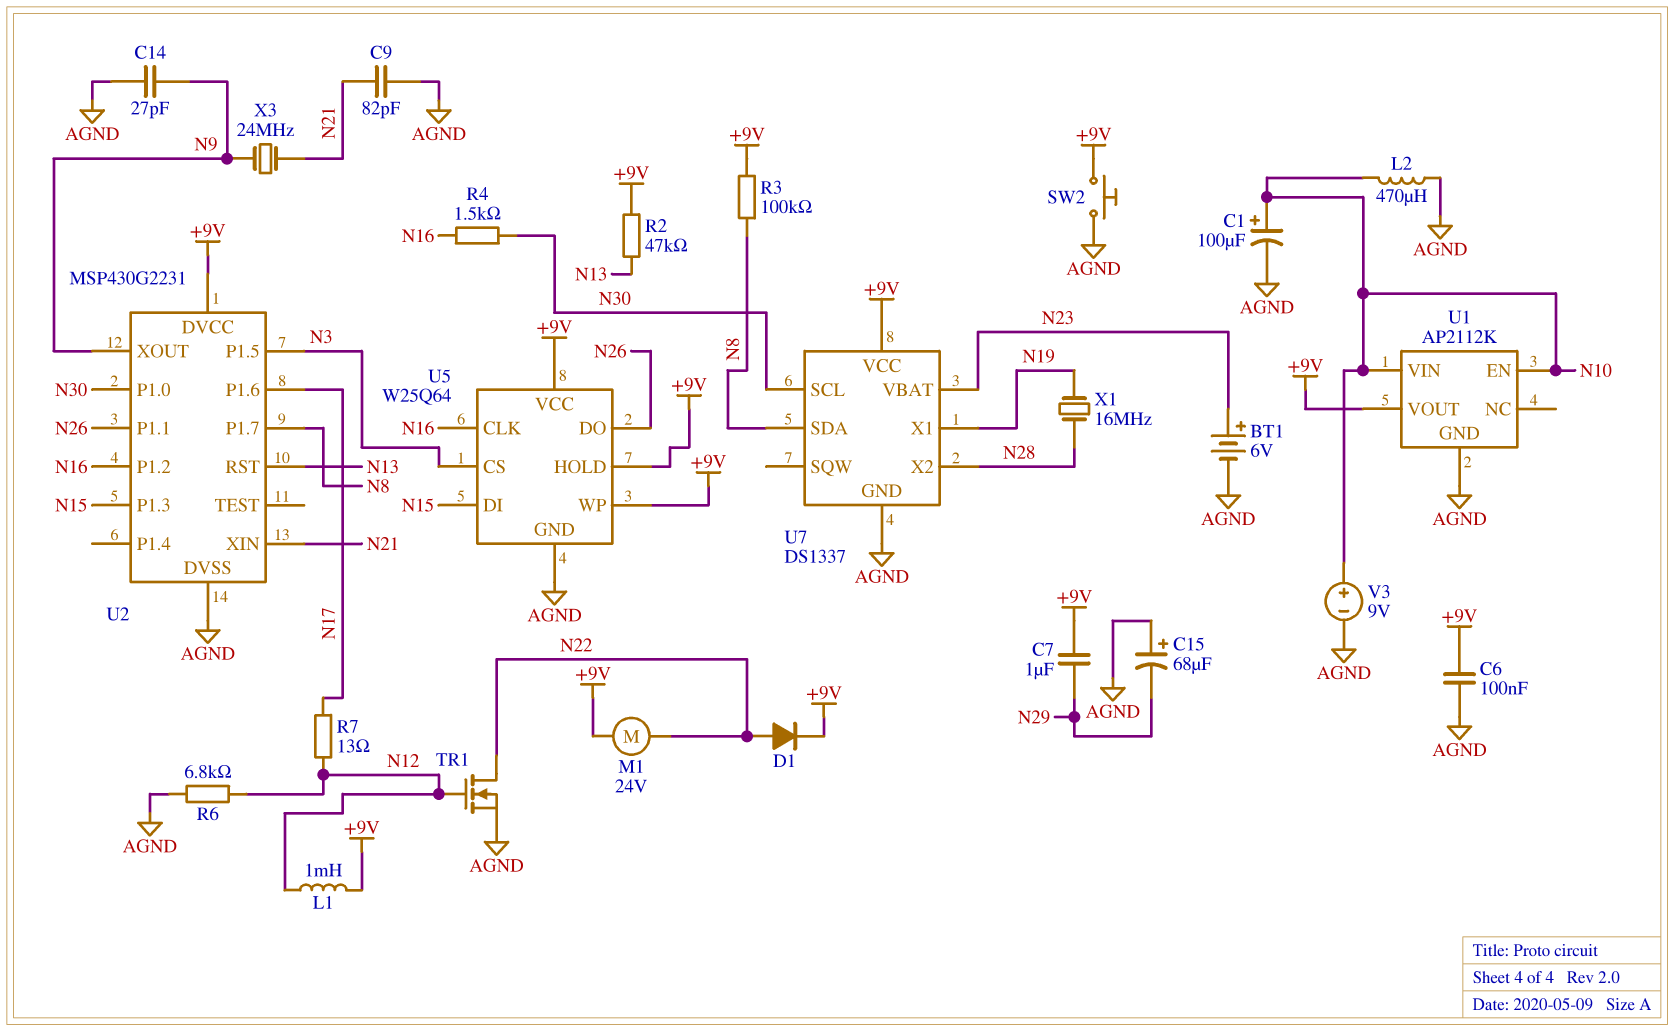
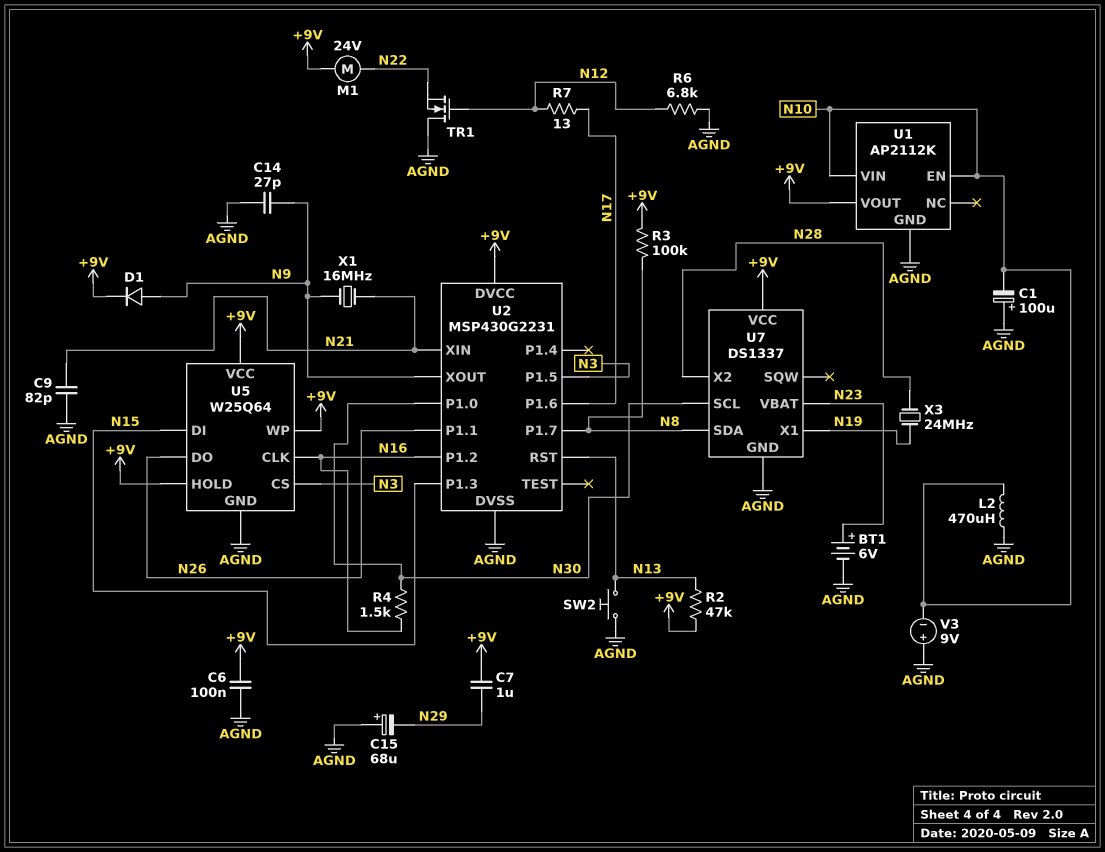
C1: 100uF (plus N10, minus AGND) -> 100uF (plus AGND, minus N10)
D1: diode (A N22, K +9V) -> diode (A N9, K +9V)
L1: 1mH (+9V, N12) -> none
SW2: button (+9V, AGND) -> button (AGND, N13)
TR1: NMOS (G N12, D N22, S AGND) -> NMOS (G N12, D AGND, S N22)
V3: 9V (plus N10, minus AGND) -> 9V (plus AGND, minus N10)
X1: 16MHz (N19, N28) -> 16MHz (N9, N21)
X3: 24MHz (N9, N21) -> 24MHz (N19, N28)

